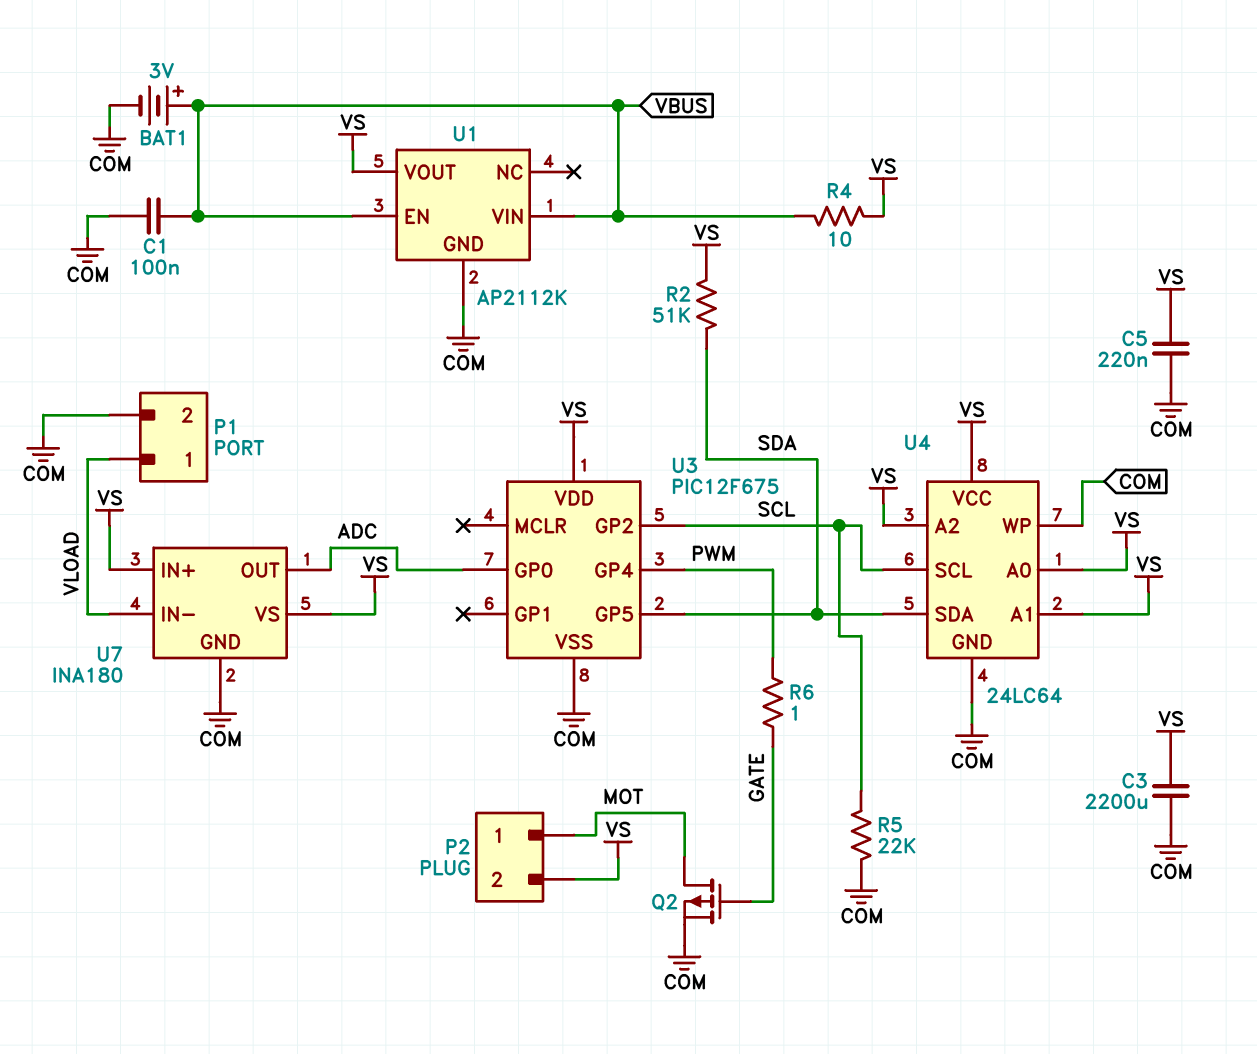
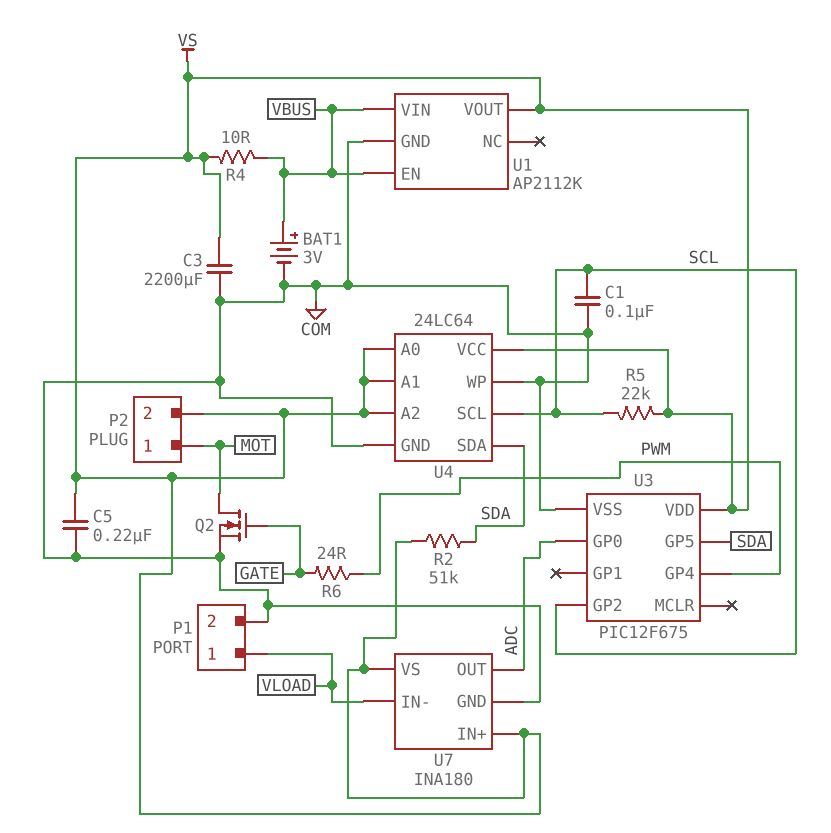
C1: 100nF (COM, VBUS) -> 100nF (COM, SCL)
Q2: PMOS (G GATE, D MOT, S COM) -> NMOS (G GATE, D MOT, S COM)
R5: 22k (COM, SCL) -> 22k (SCL, VS)
R6: 1 (GATE, PWM) -> 24 (GATE, PWM)

